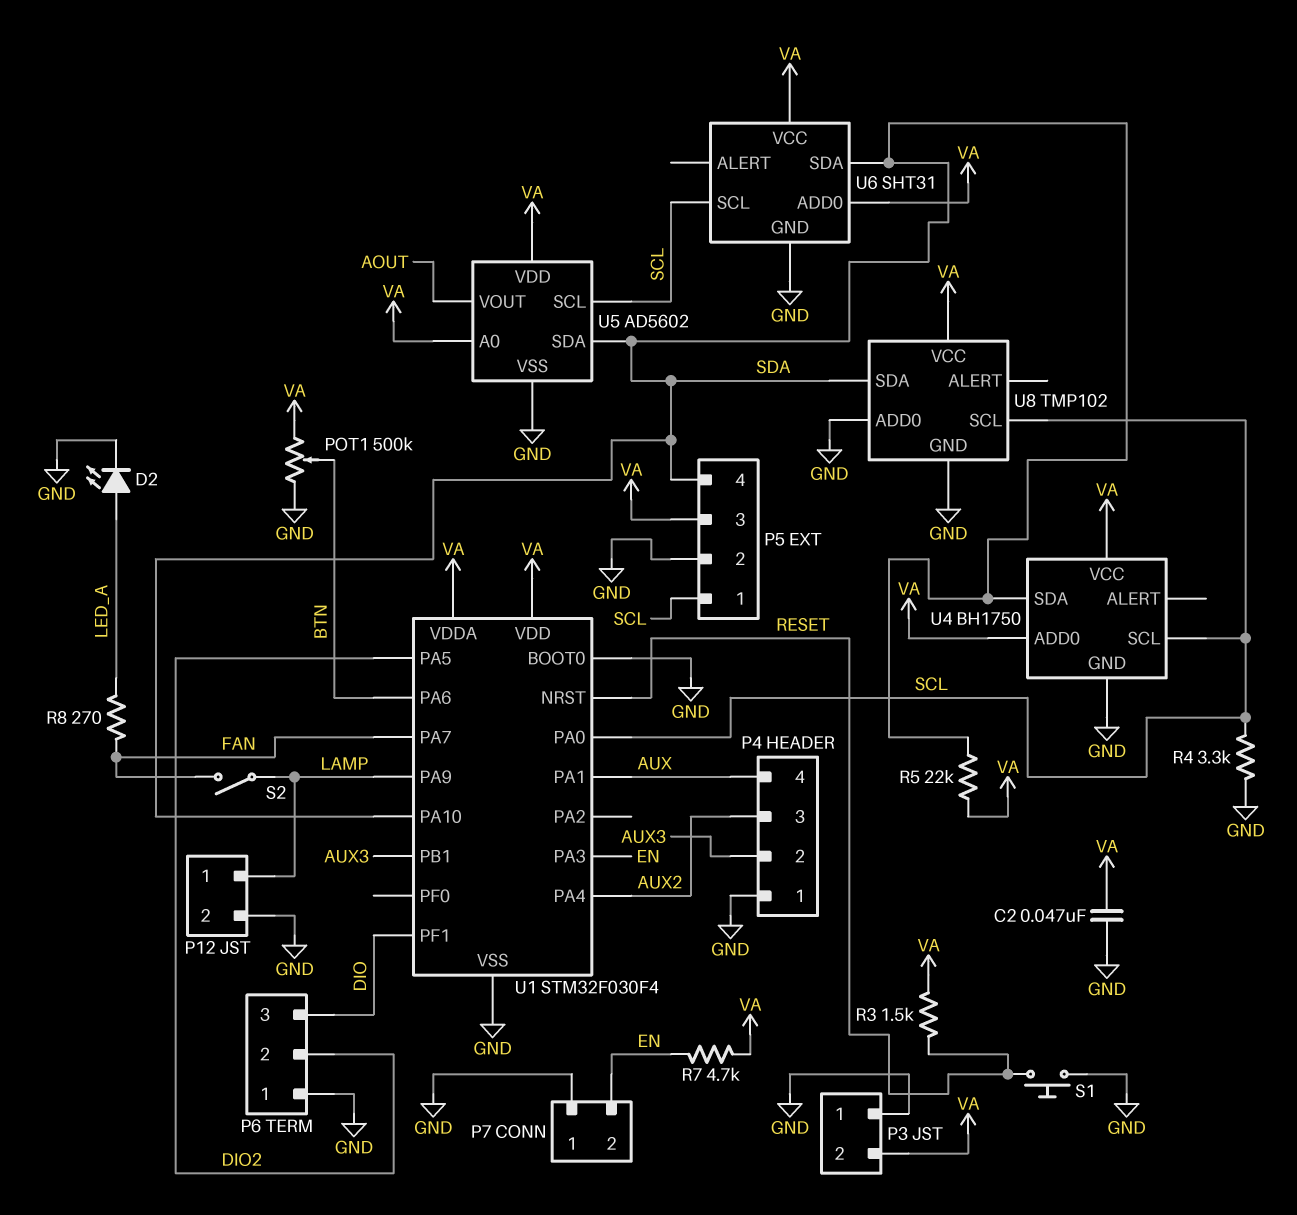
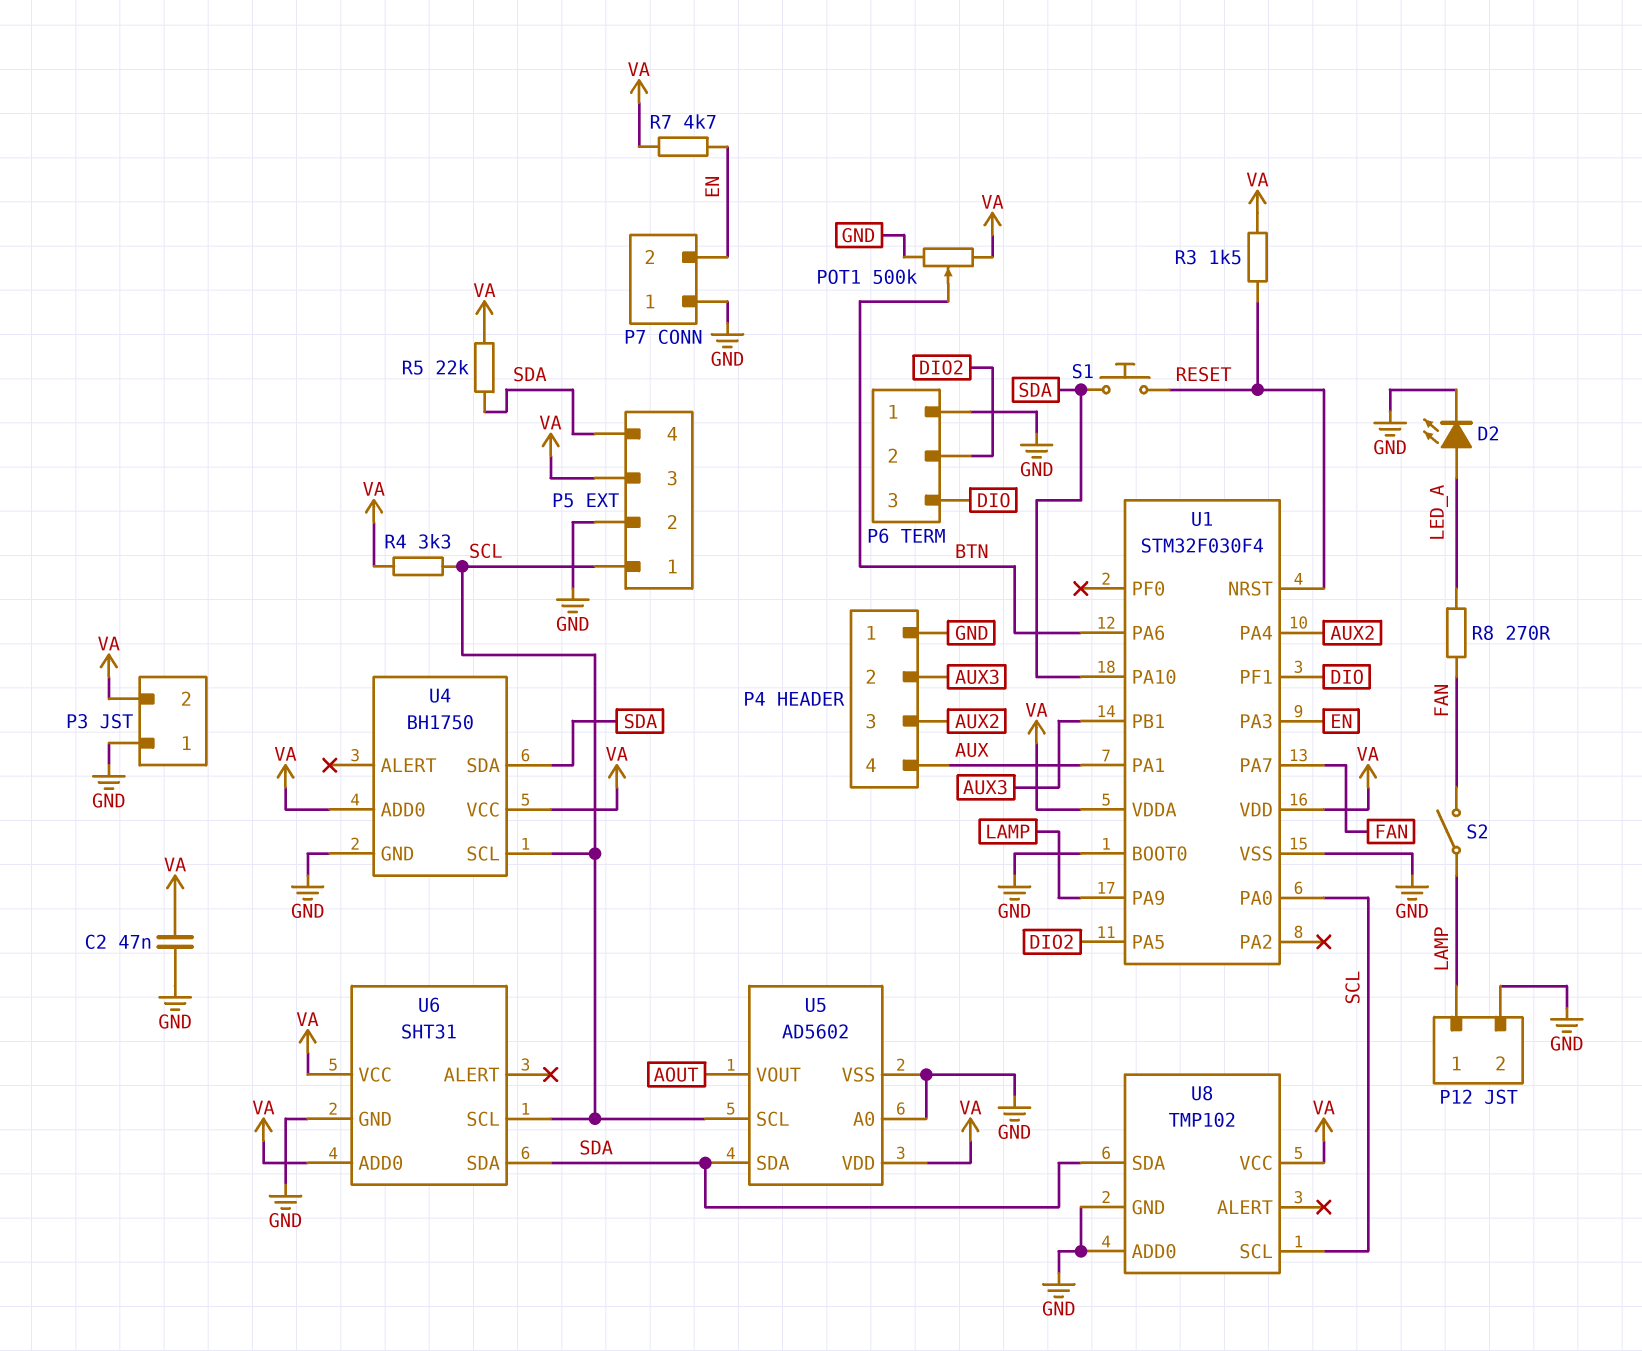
R4: 3.3k (GND, SCL) -> 3.3k (SCL, VA)
S1: button (GND, RESET) -> button (RESET, SDA)
U5 pin A0: VA -> GND

